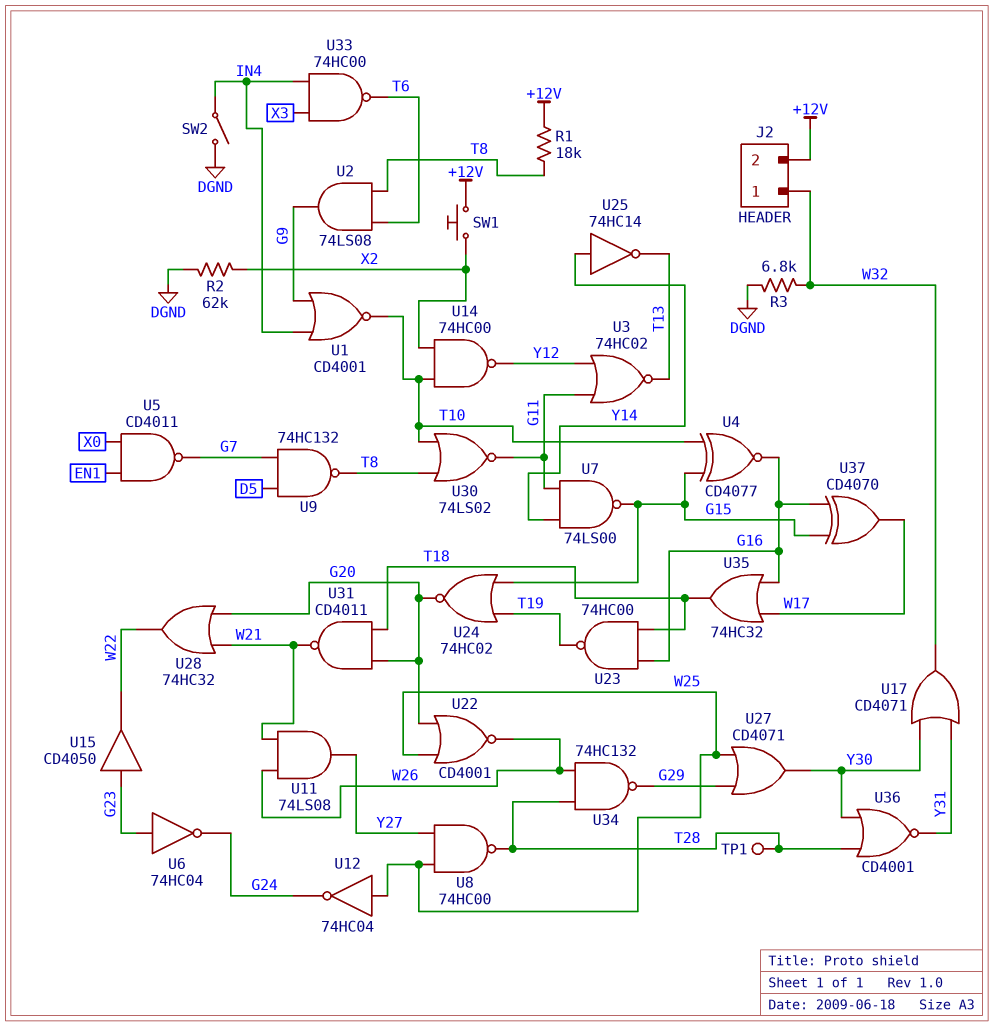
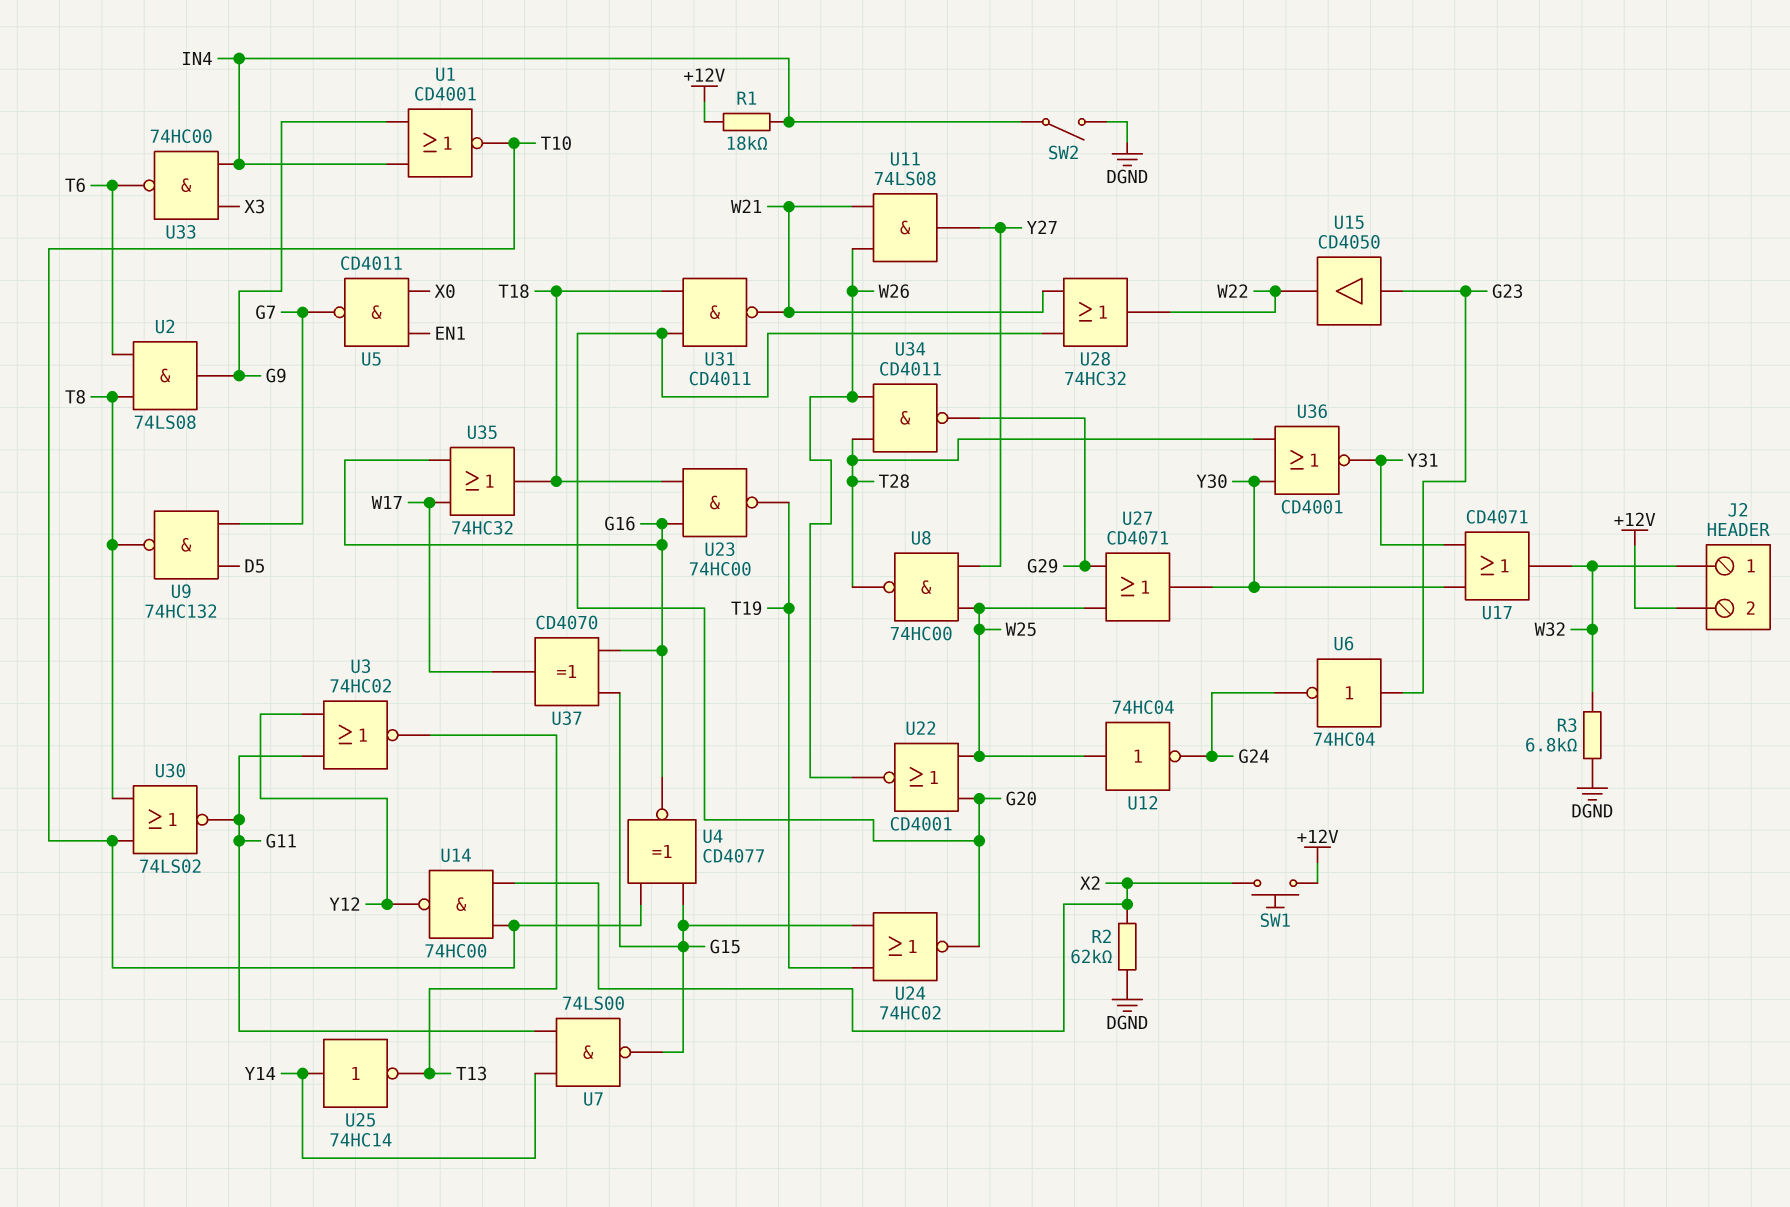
R1: 18k (+12V, T8) -> 18k (+12V, IN4)
TP1: test point (T28) -> none
U34: NAND 74HC132 (in T28, in W26, out G29) -> NAND CD4011 (in T28, in W26, out G29)

